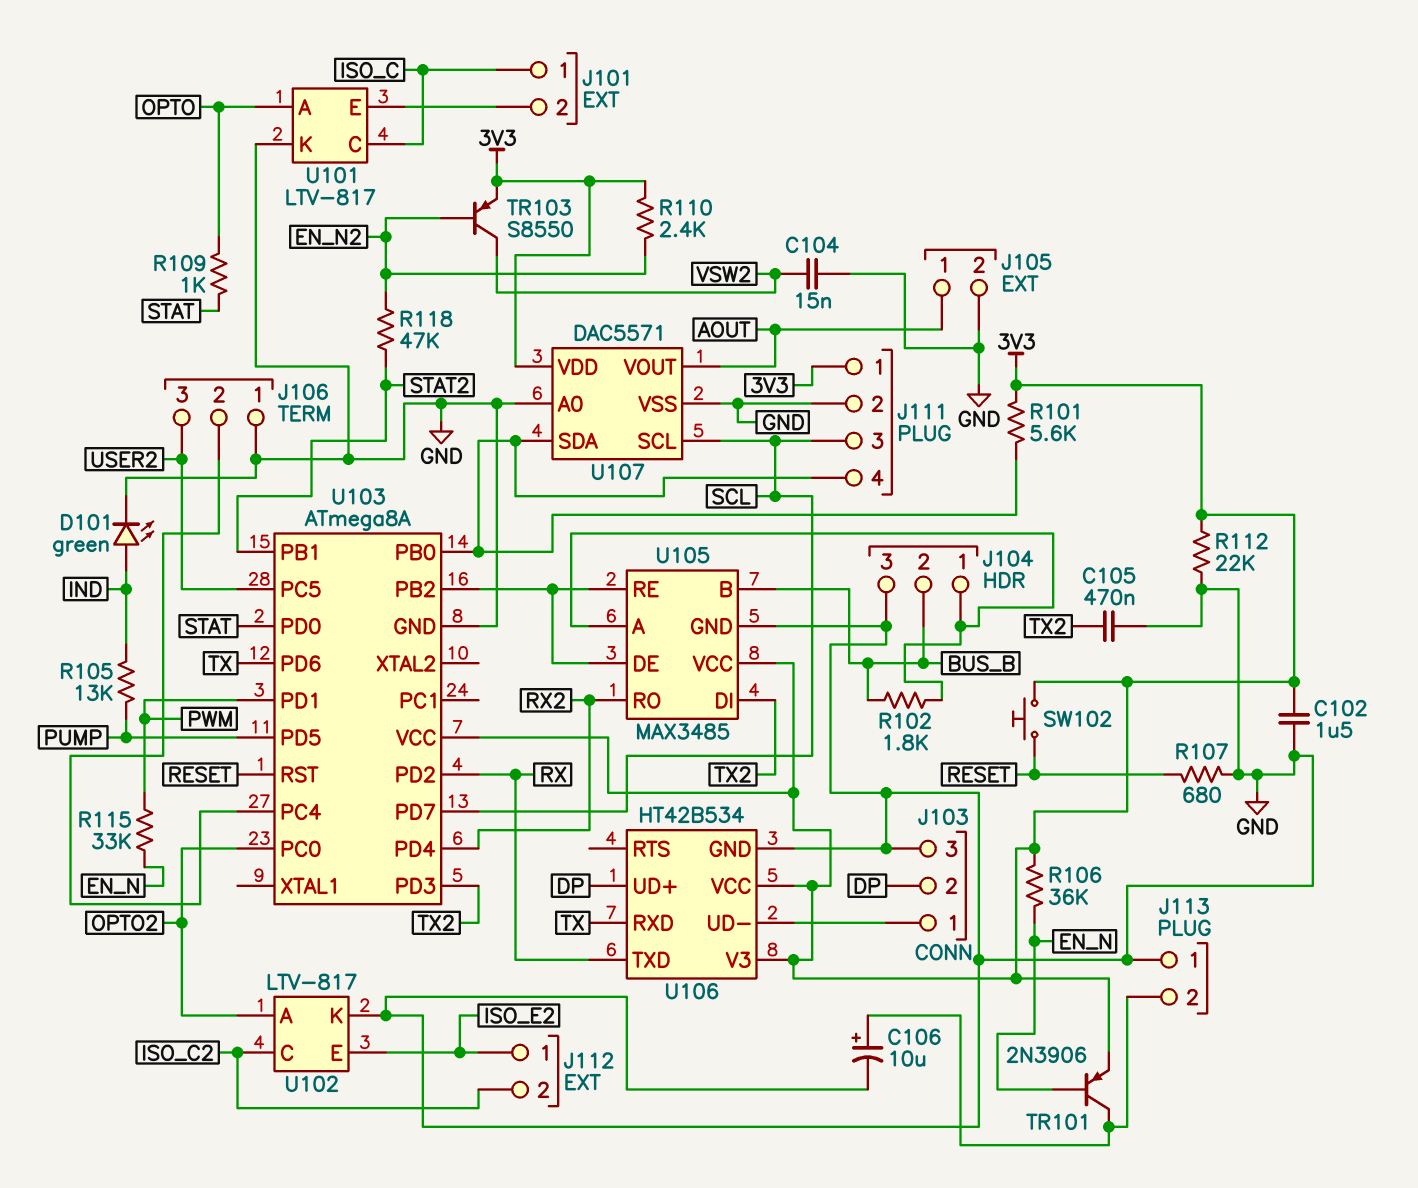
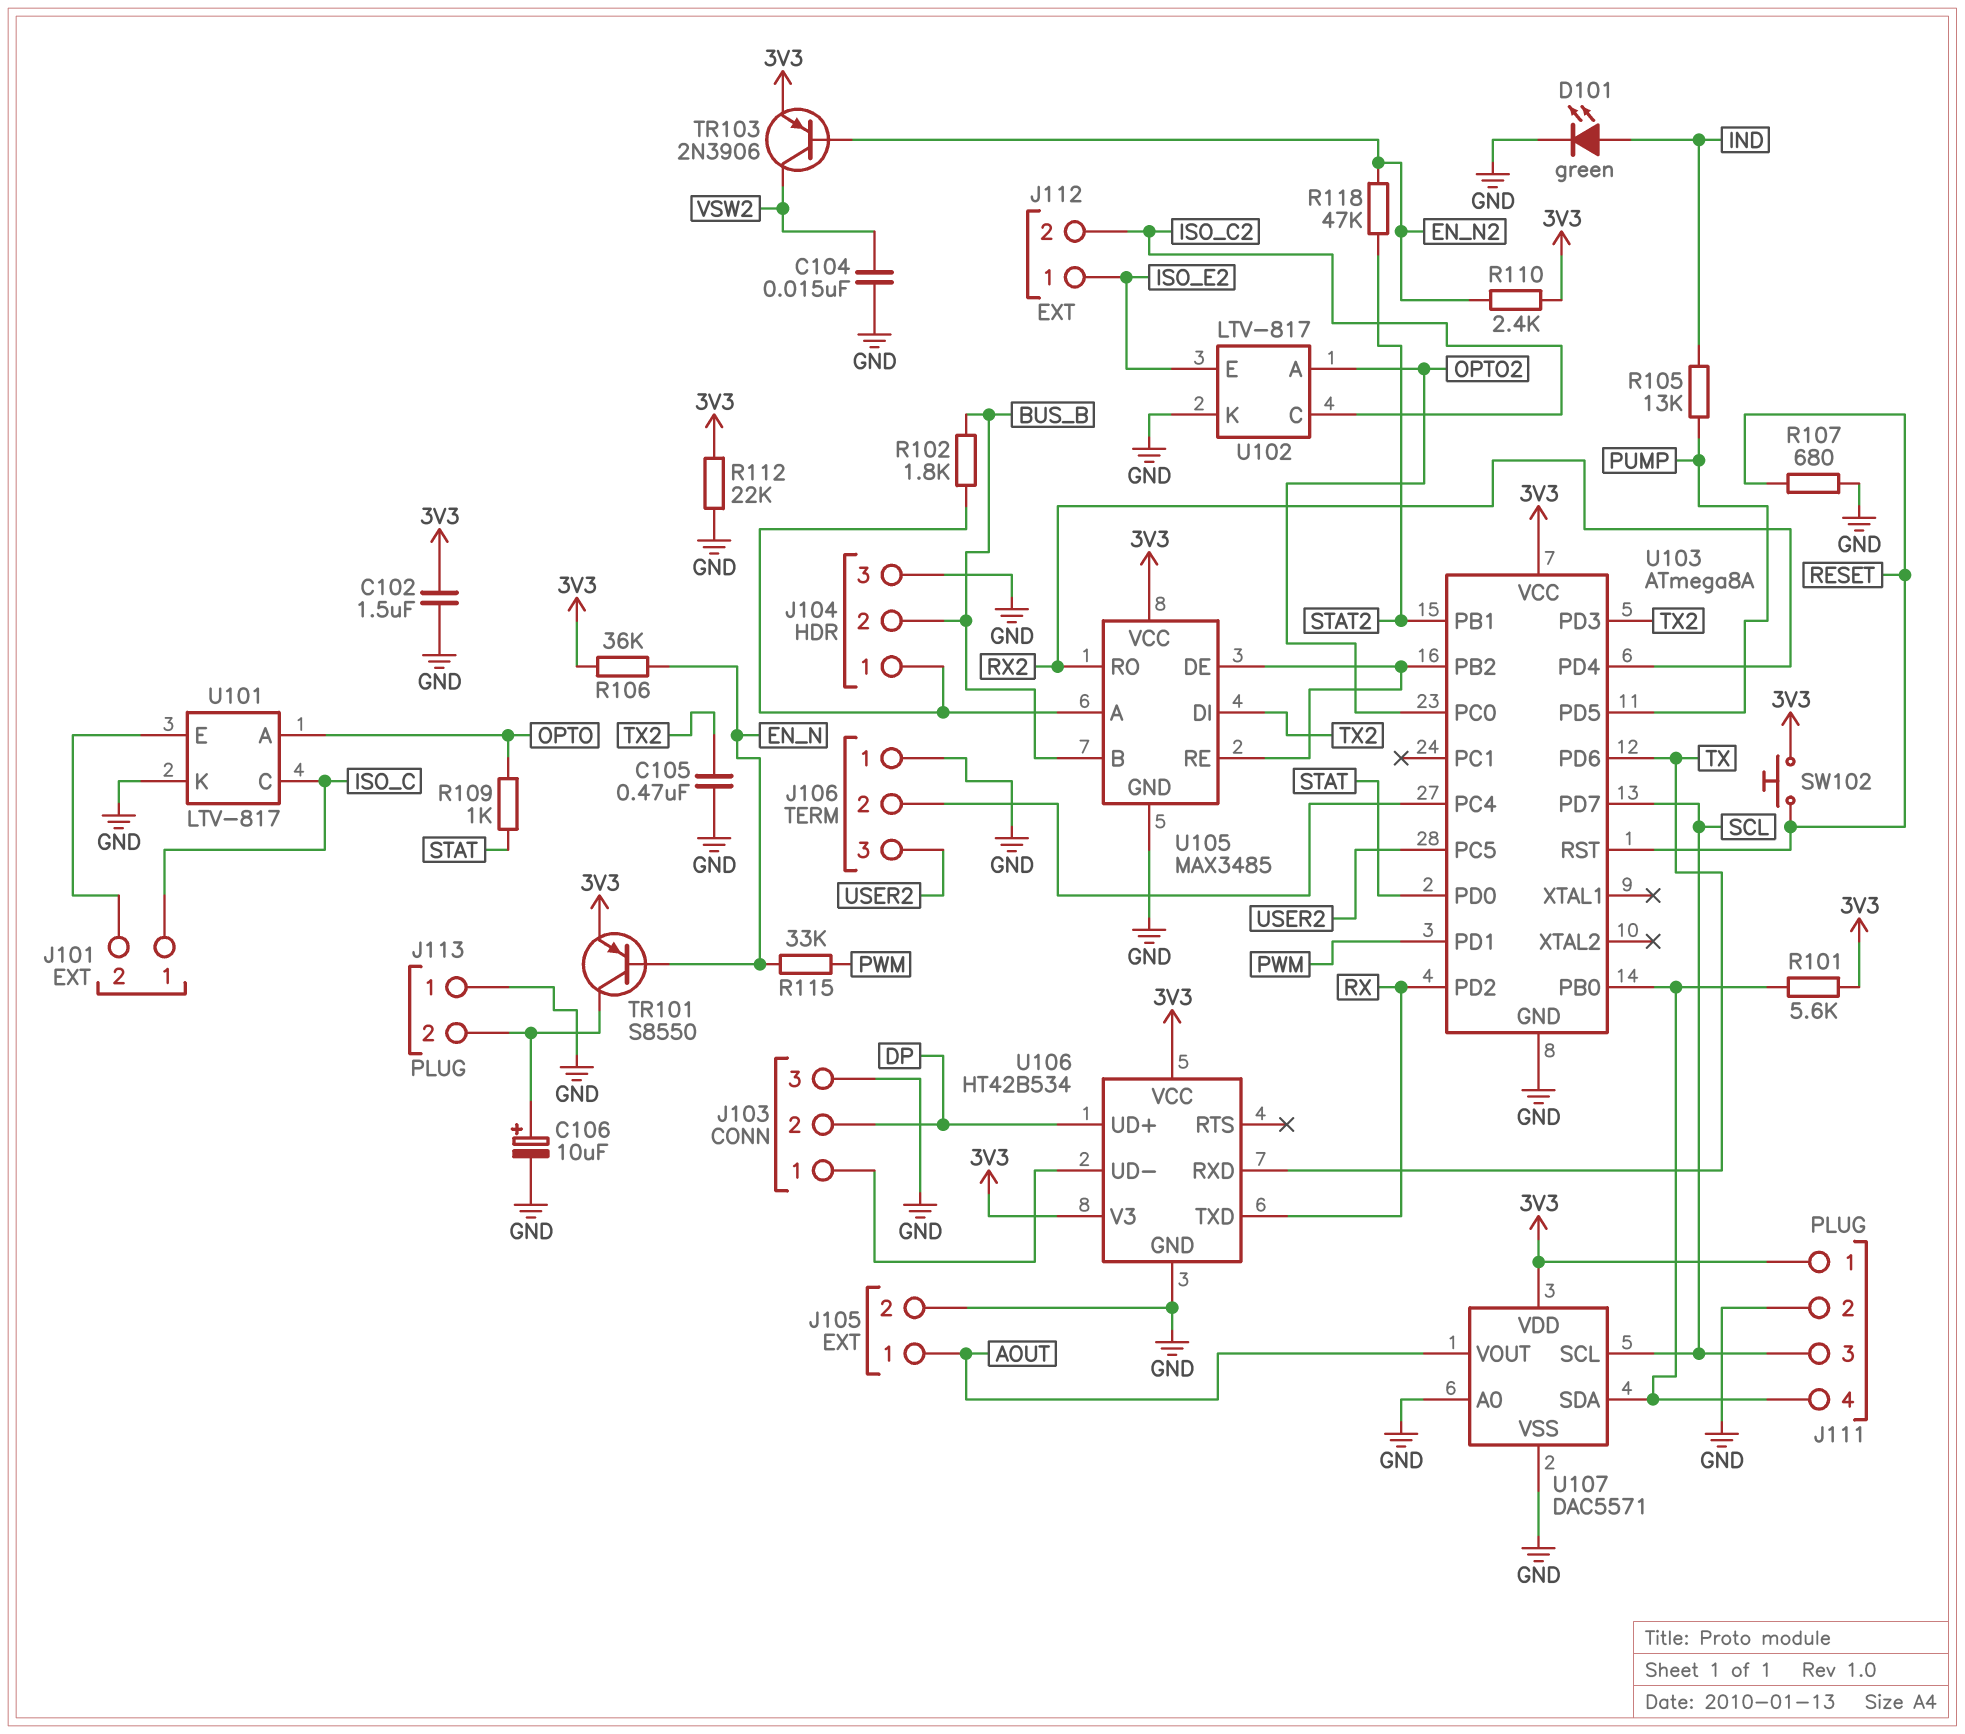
TR101: PNP 2N3906 (B EN_N, C J113/2, E 3V3) -> PNP S8550 (B EN_N, C J113/2, E 3V3)
TR103: PNP S8550 (B EN_N2, C VSW2, E 3V3) -> PNP 2N3906 (B EN_N2, C VSW2, E 3V3)

